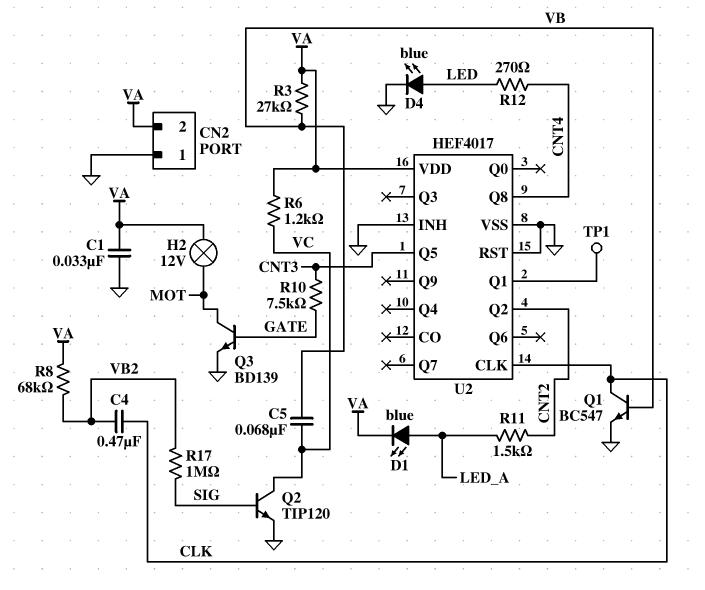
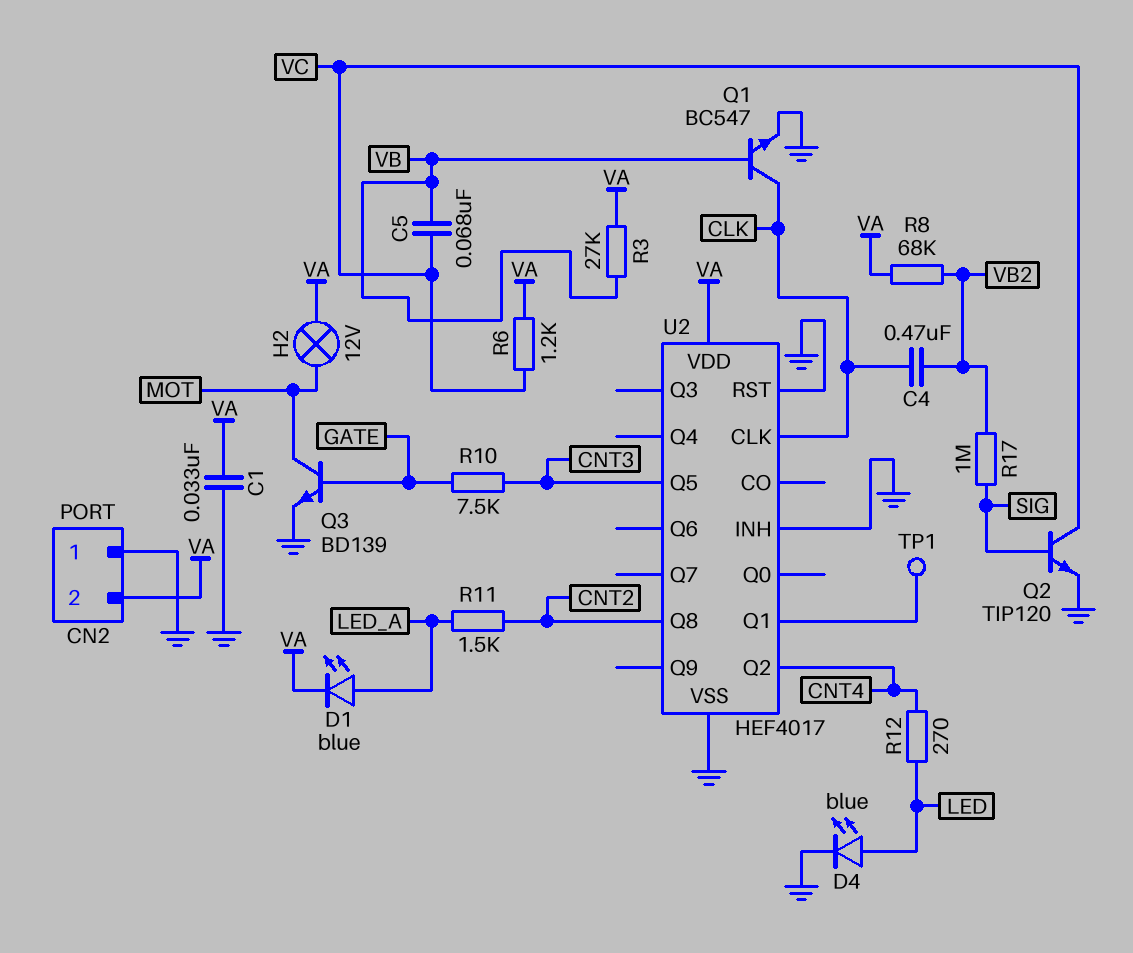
U2 pin Q2: CNT2 -> CNT4
U2 pin Q8: CNT4 -> CNT2

